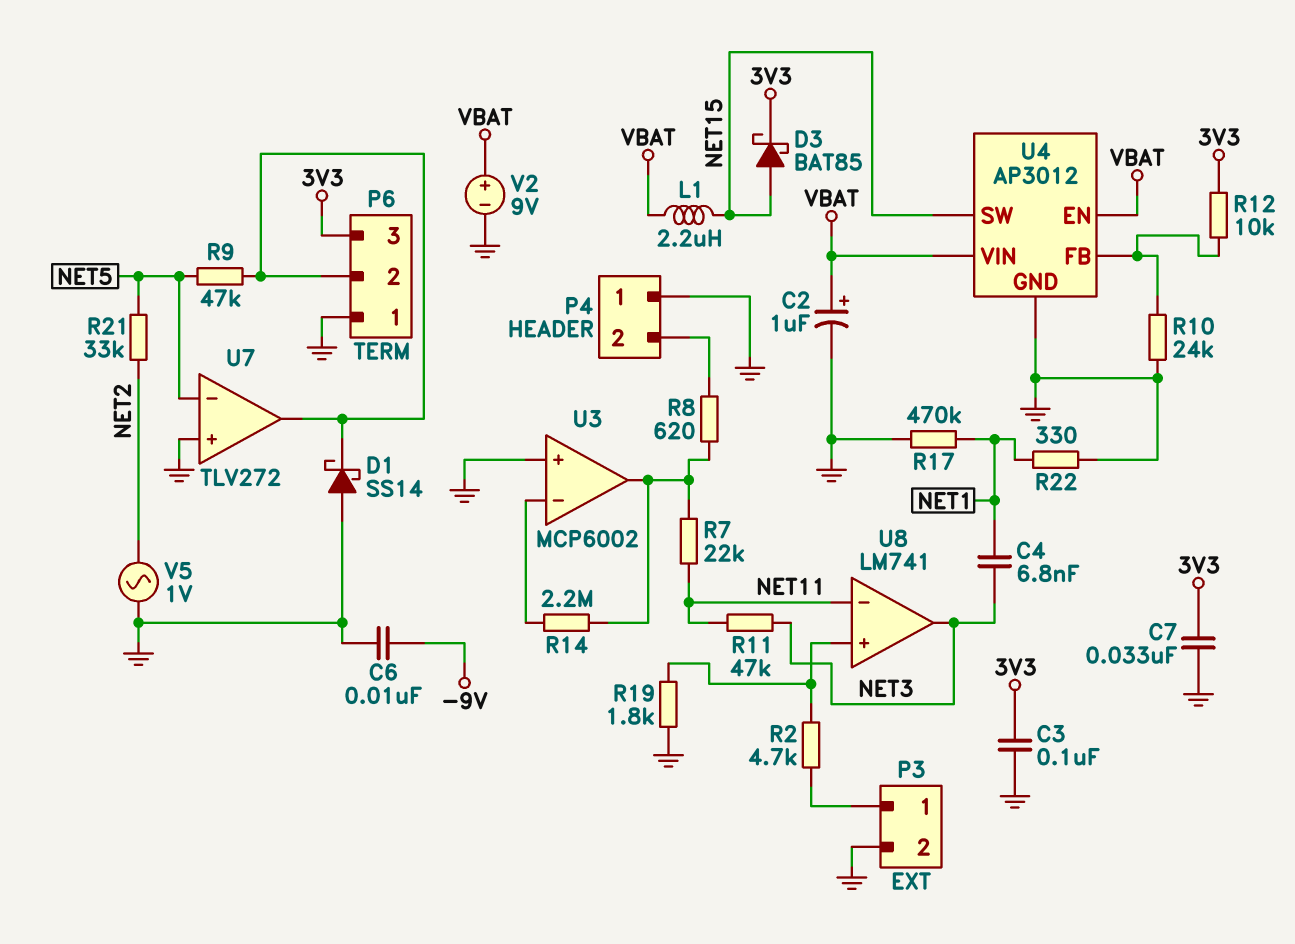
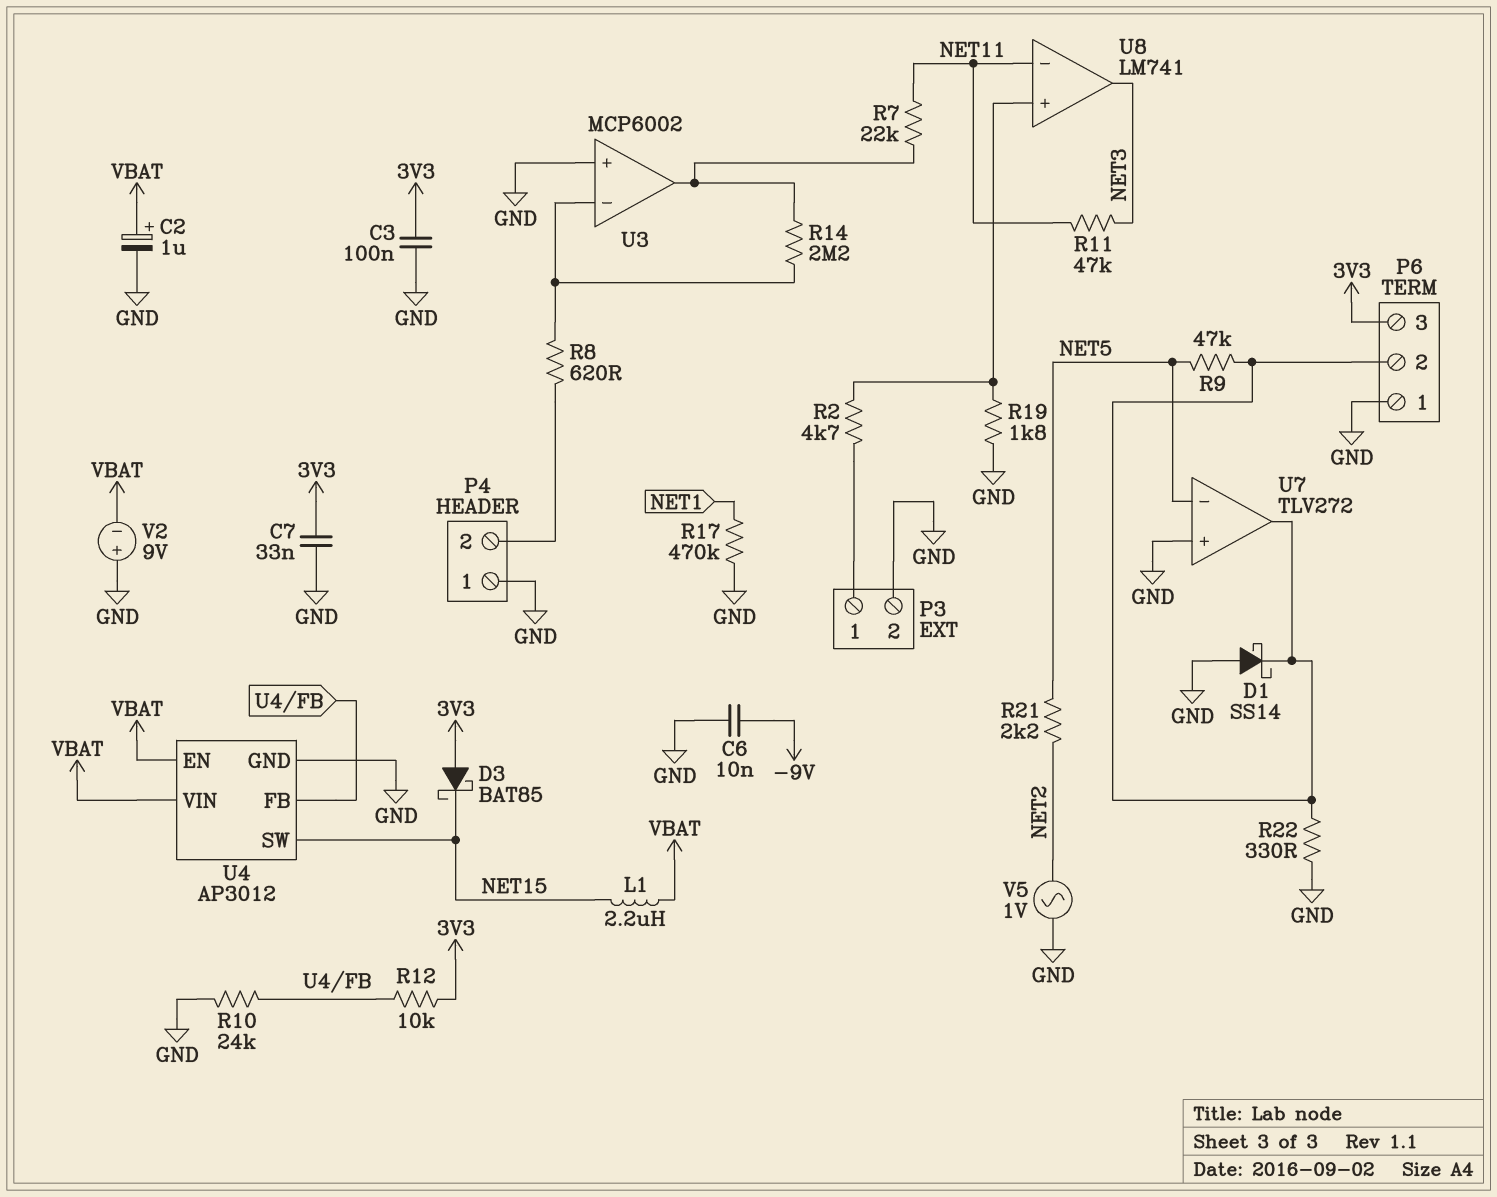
C4: 6.8nF (NET1, NET3) -> none
D3: schottky BAT85 (A NET15, K 3V3) -> schottky BAT85 (A 3V3, K NET15)
R8: 620 (P4/2, U3/out) -> 620 (P4/2, U3/in-)
R21: 33k (NET2, NET5) -> 2.2k (NET2, NET5)
R22: 330 (GND, NET1) -> 330 (GND, P6/2)
V2: 9V (plus VBAT, minus GND) -> 9V (plus GND, minus VBAT)

